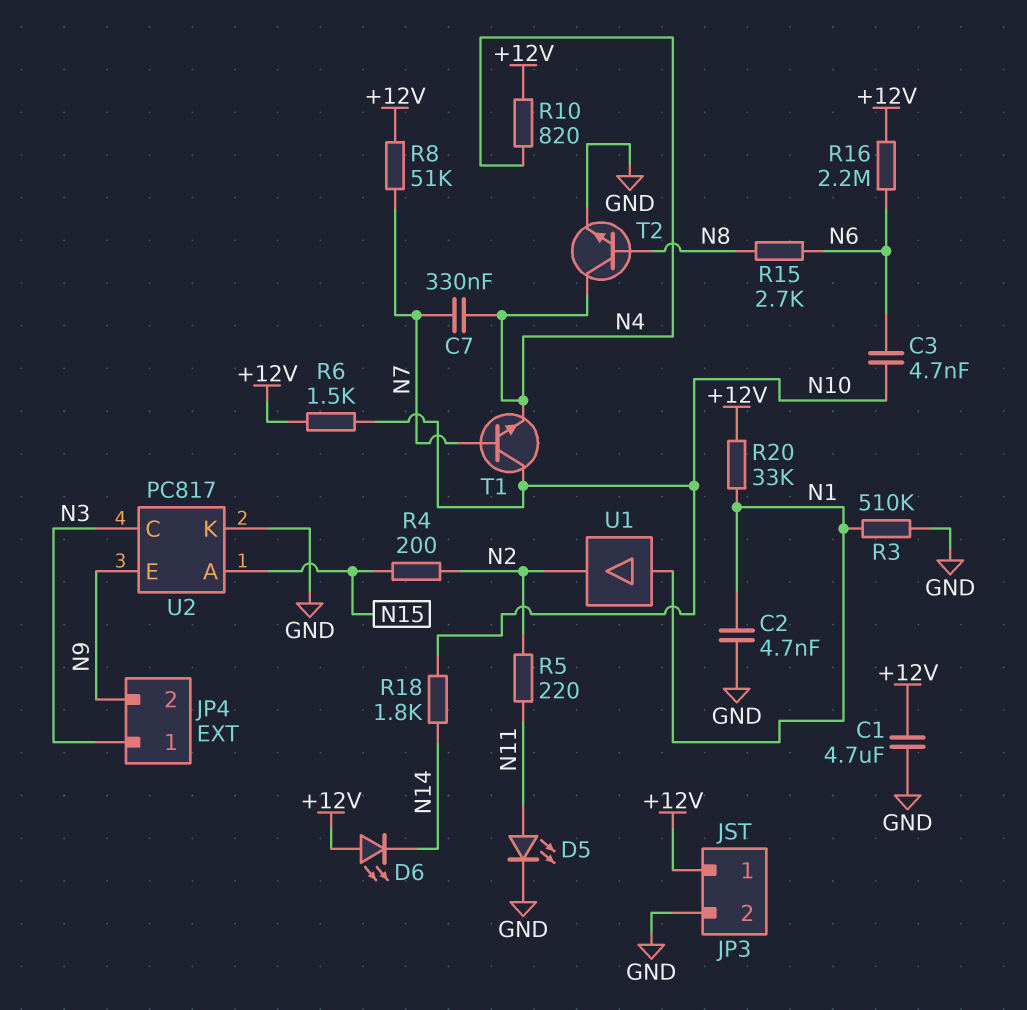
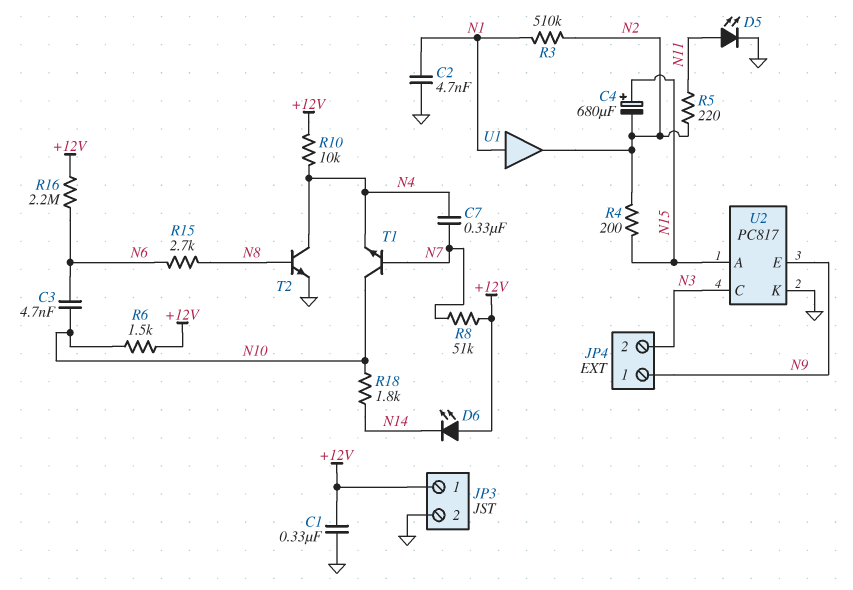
C1: 4.7uF (+12V, GND) -> 330nF (+12V, GND)
C4: none -> 680uF (plus N15, minus N2)
JP4 pin 1: N3 -> N9
JP4 pin 2: N9 -> N3
R3: 510k (GND, N1) -> 510k (N1, N2)
R10: 820 (+12V, N4) -> 10k (+12V, N4)
R20: 33k (+12V, N1) -> none

